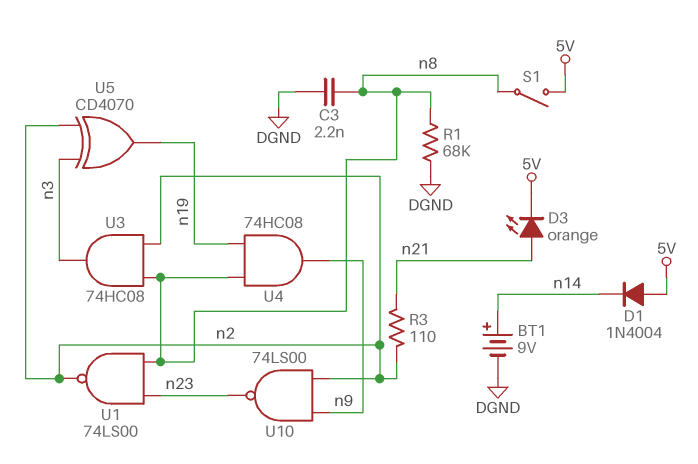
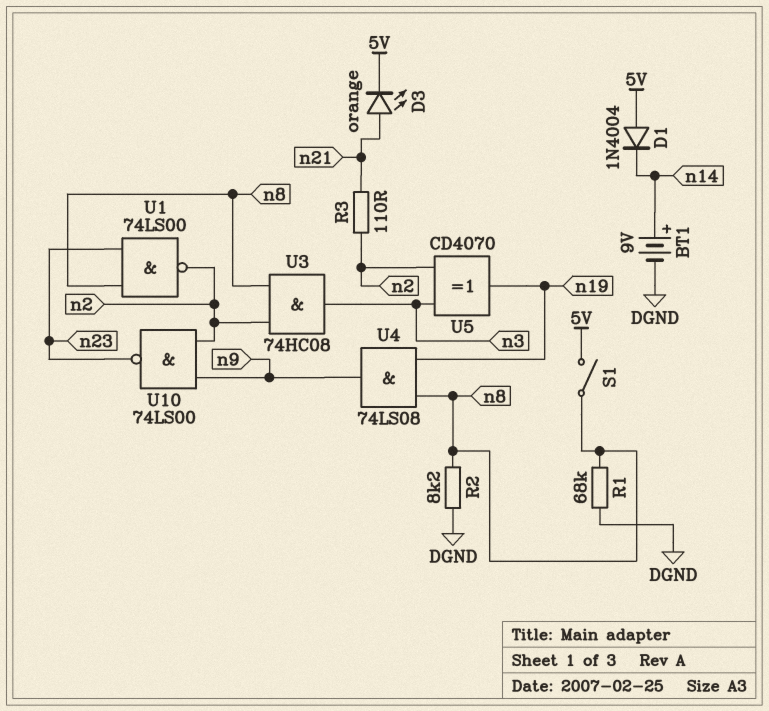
C3: 2.2nF (DGND, n8) -> none
R2: none -> 8.2k (DGND, n8)
U4: AND 74HC08 (in n8, in n19, out n9) -> AND 74LS08 (in n8, in n19, out n9)

